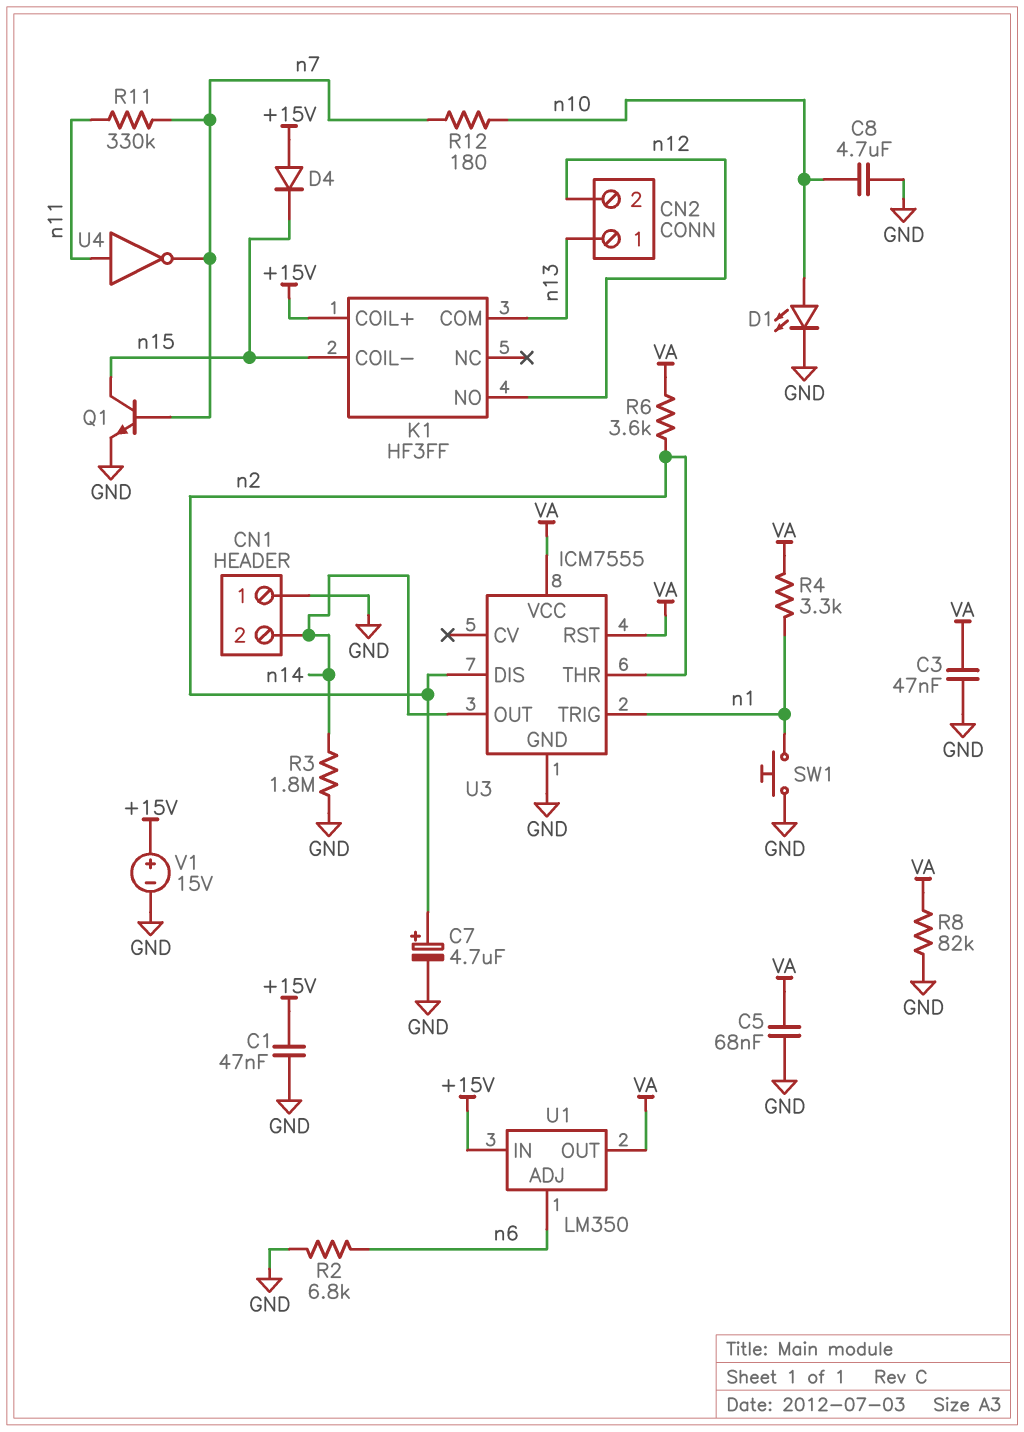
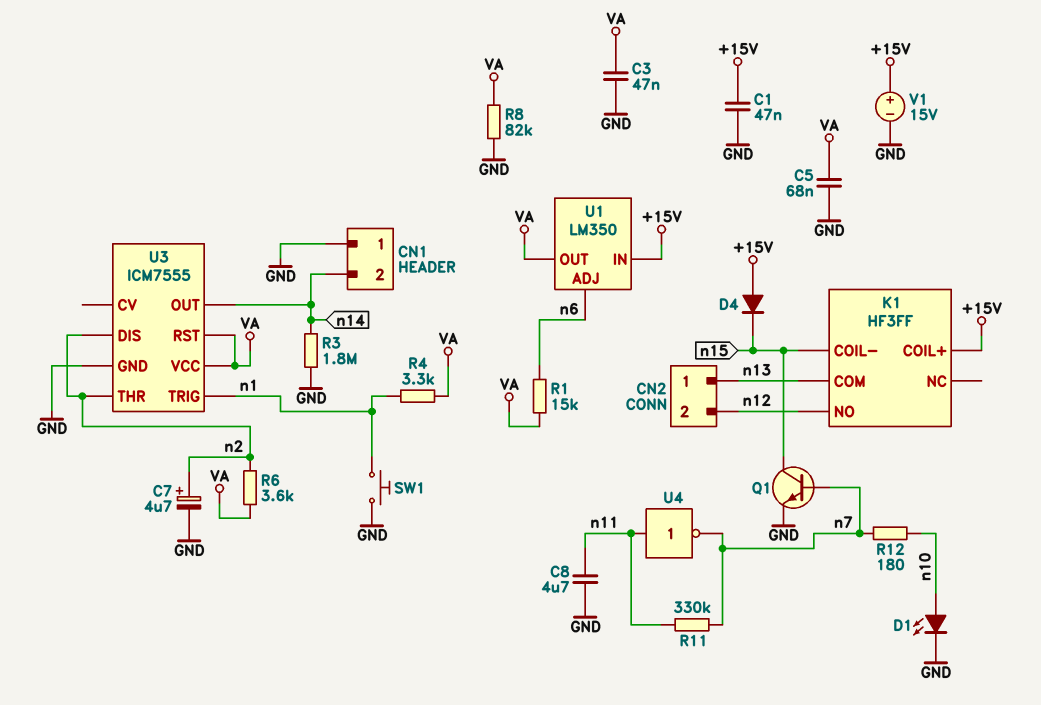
C8: 4.7uF (GND, n10) -> 4.7uF (GND, n11)
R1: none -> 15k (VA, n6)
R2: 6.8k (GND, n6) -> none

